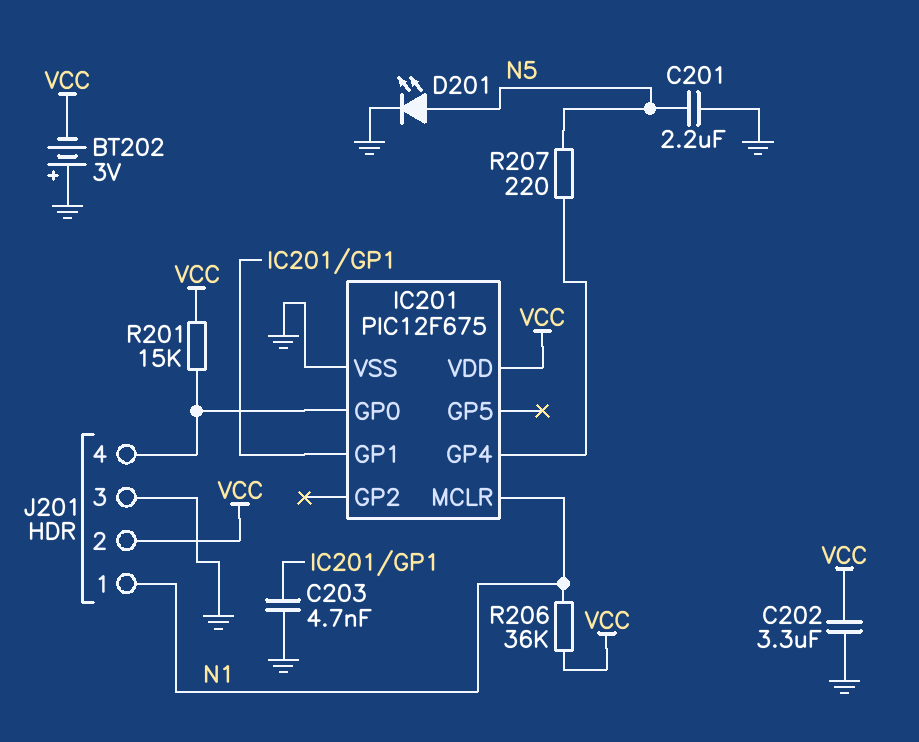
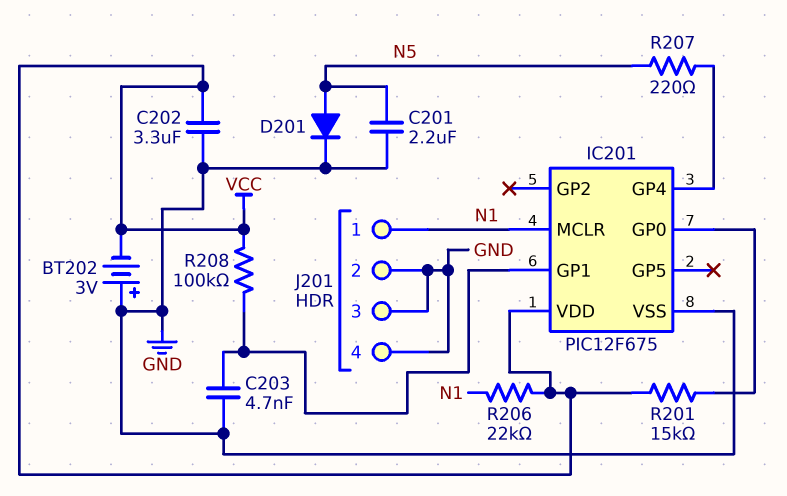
D201: LED (A N5, K GND) -> diode (A N5, K GND)
J201 pin 2: VCC -> GND
J201 pin 4: IC201/GP0 -> GND
R206: 36k (N1, VCC) -> 22k (N1, VCC)
R208: none -> 100k (IC201/GP1, VCC)

